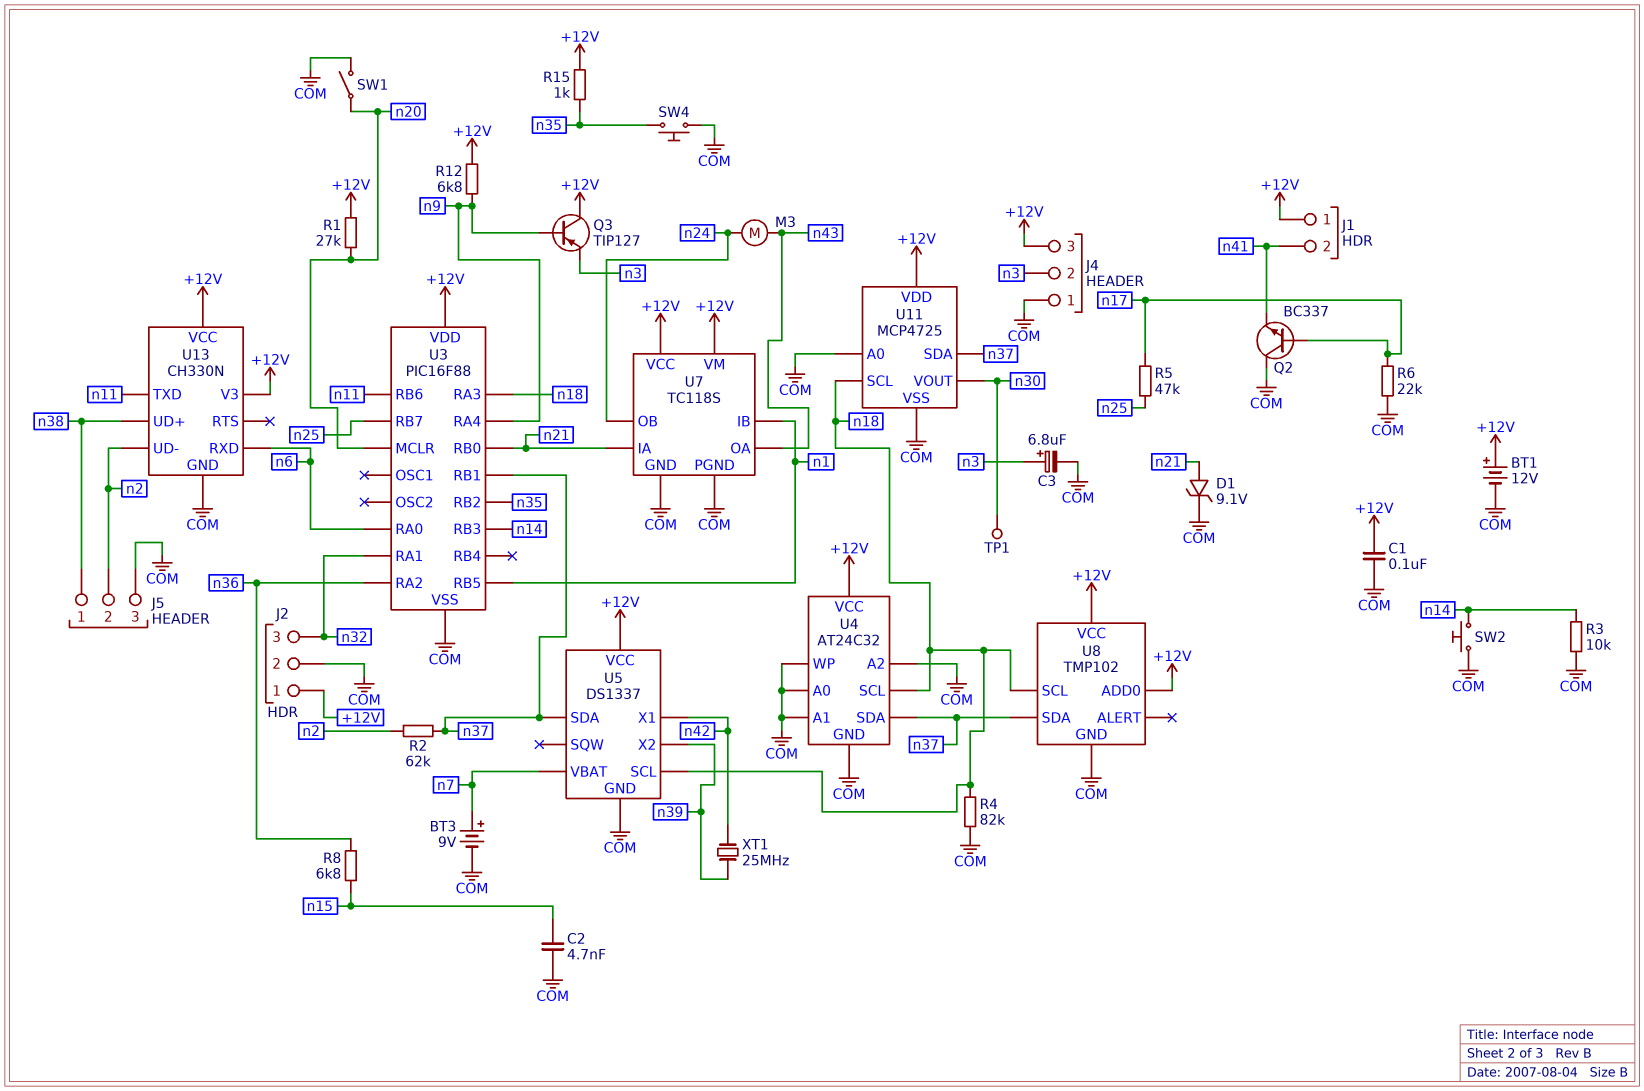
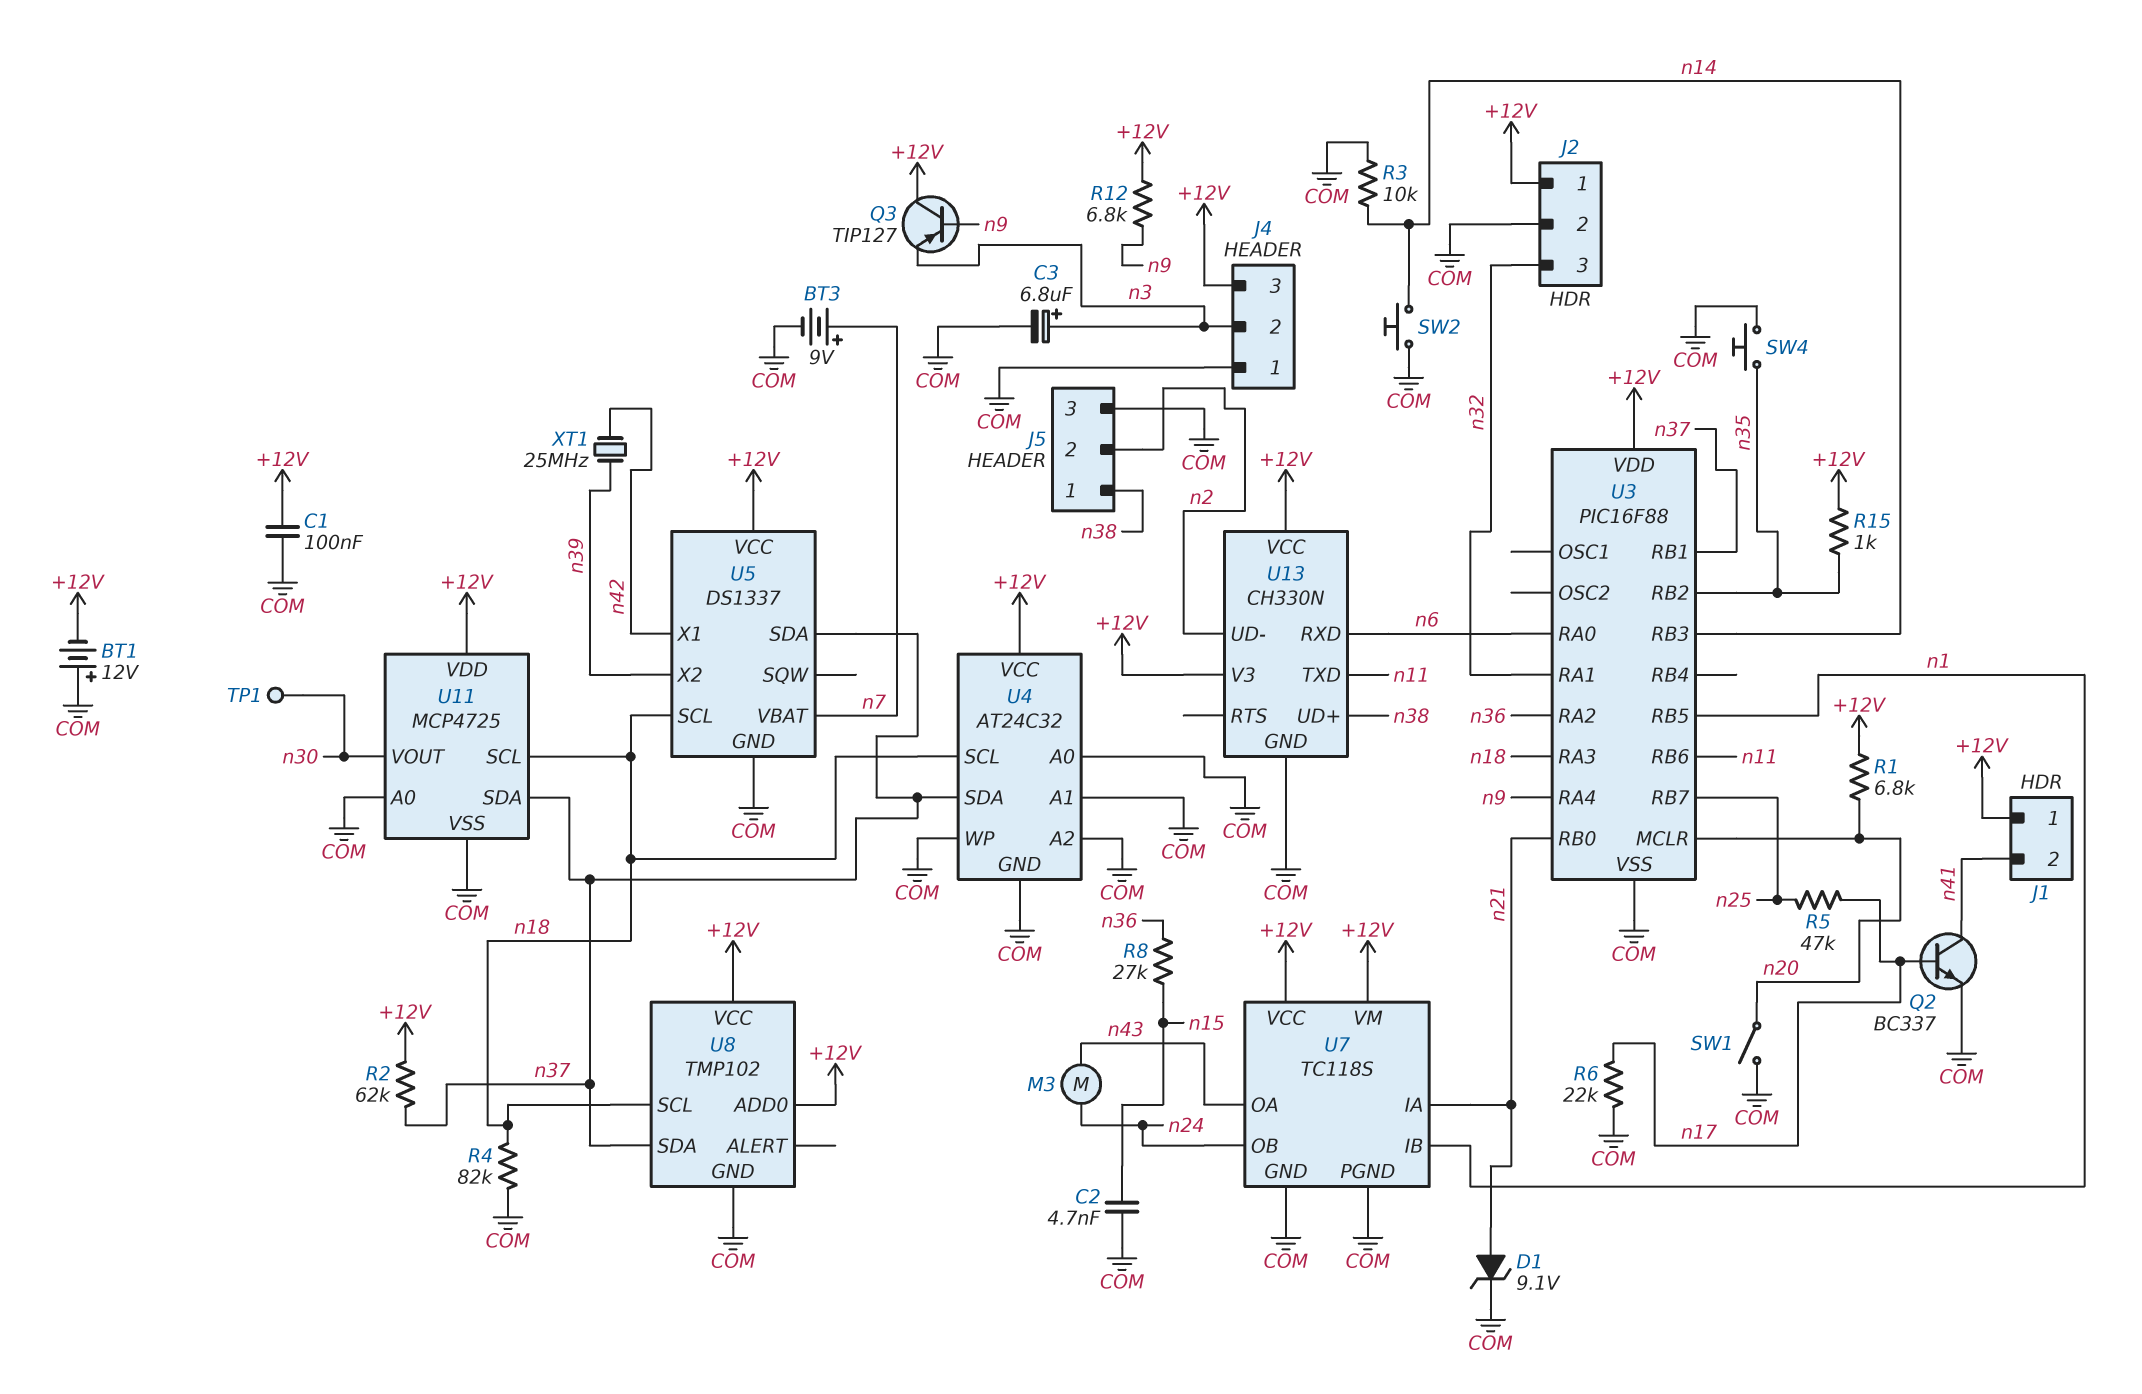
BT1: 12V (plus +12V, minus COM) -> 12V (plus COM, minus +12V)
Q2: NPN BC337 (B n17, C COM, E n41) -> NPN BC337 (B n17, C n41, E COM)
R1: 27k (+12V, n20) -> 6.8k (+12V, n20)
R2: 62k (n2, n37) -> 62k (+12V, n37)
R8: 6.8k (n15, n36) -> 27k (n15, n36)

